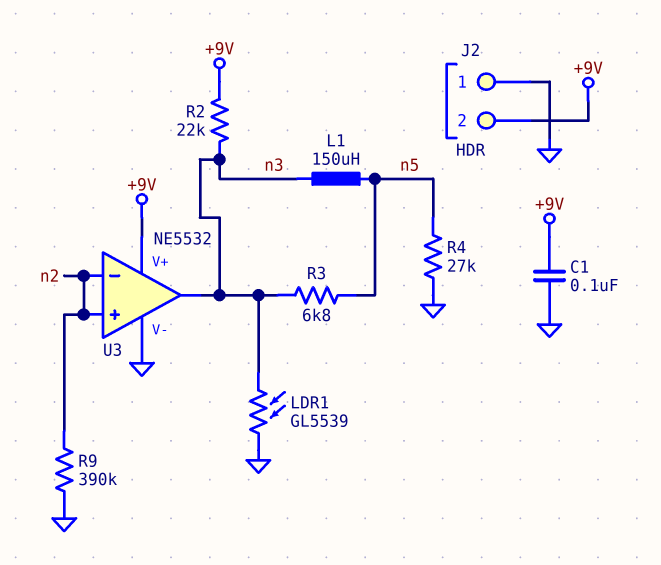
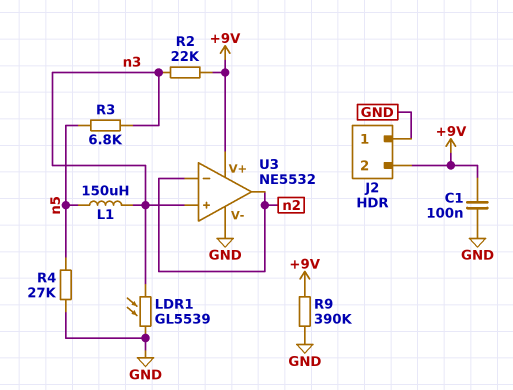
R9: 390k (GND, n2) -> 390k (+9V, GND)
U3 pin in+: n2 -> n3
U3 pin out: n3 -> n2

